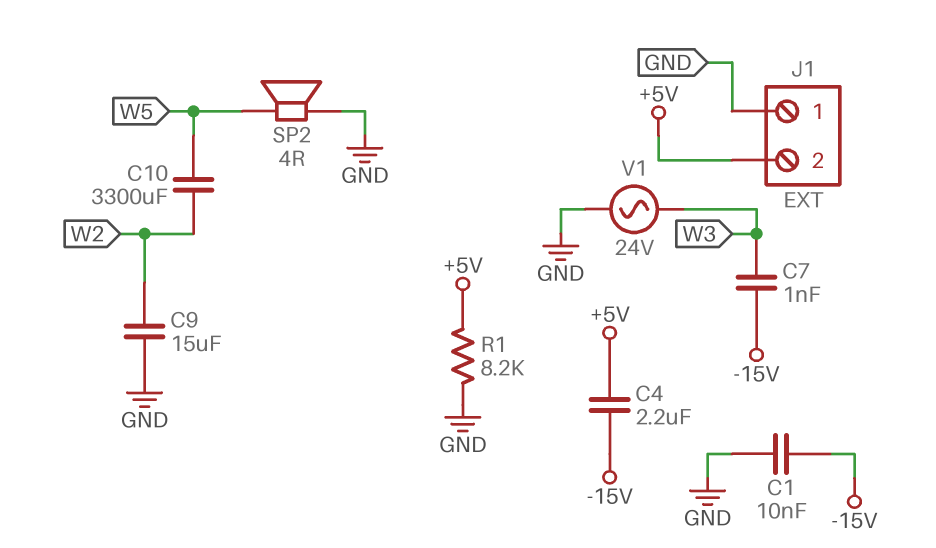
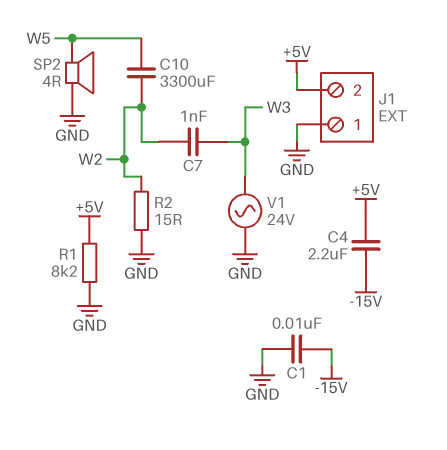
C7: 1nF (-15V, W3) -> 1nF (W2, W3)
C9: 15uF (GND, W2) -> none
R2: none -> 15 (GND, W2)

